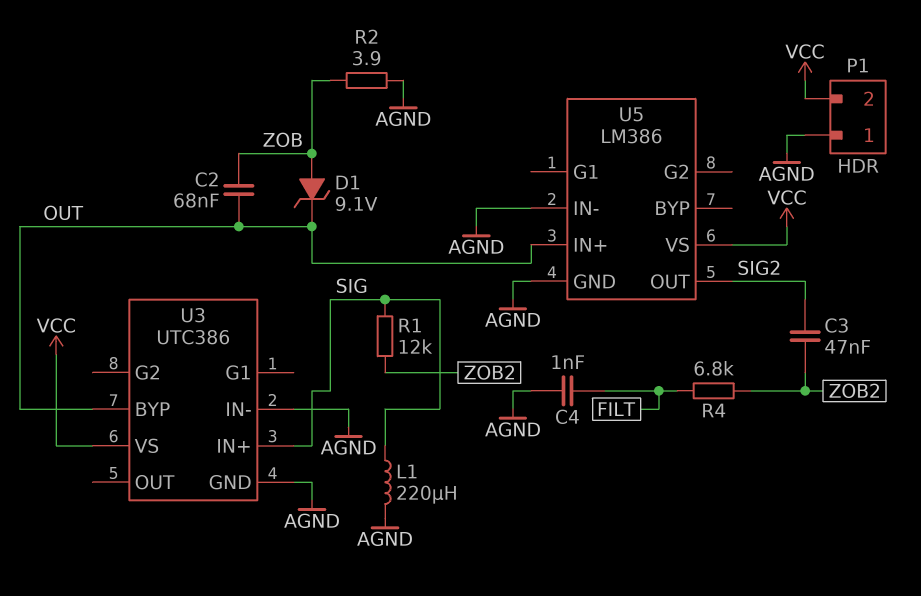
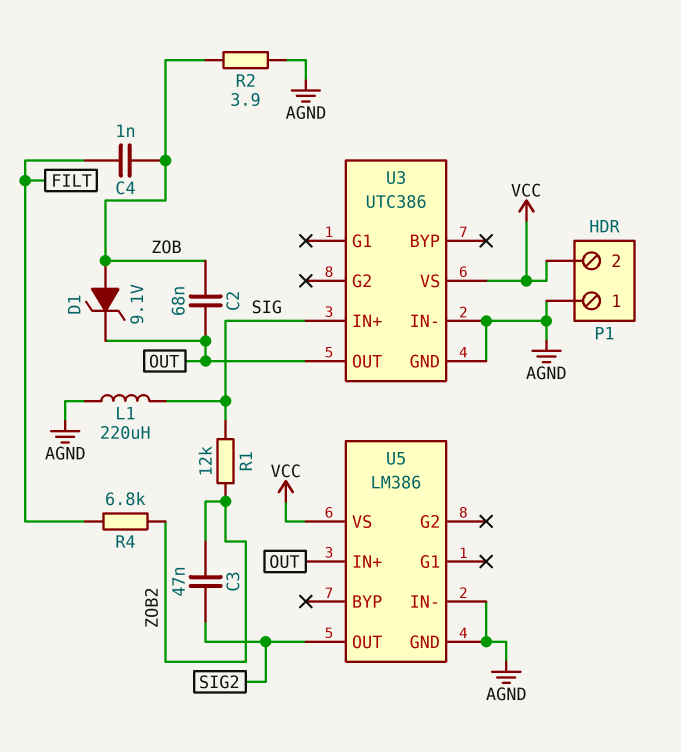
C4: 1nF (AGND, FILT) -> 1nF (FILT, ZOB)
U3 pin BYP: OUT -> none
U3 pin OUT: none -> OUT

